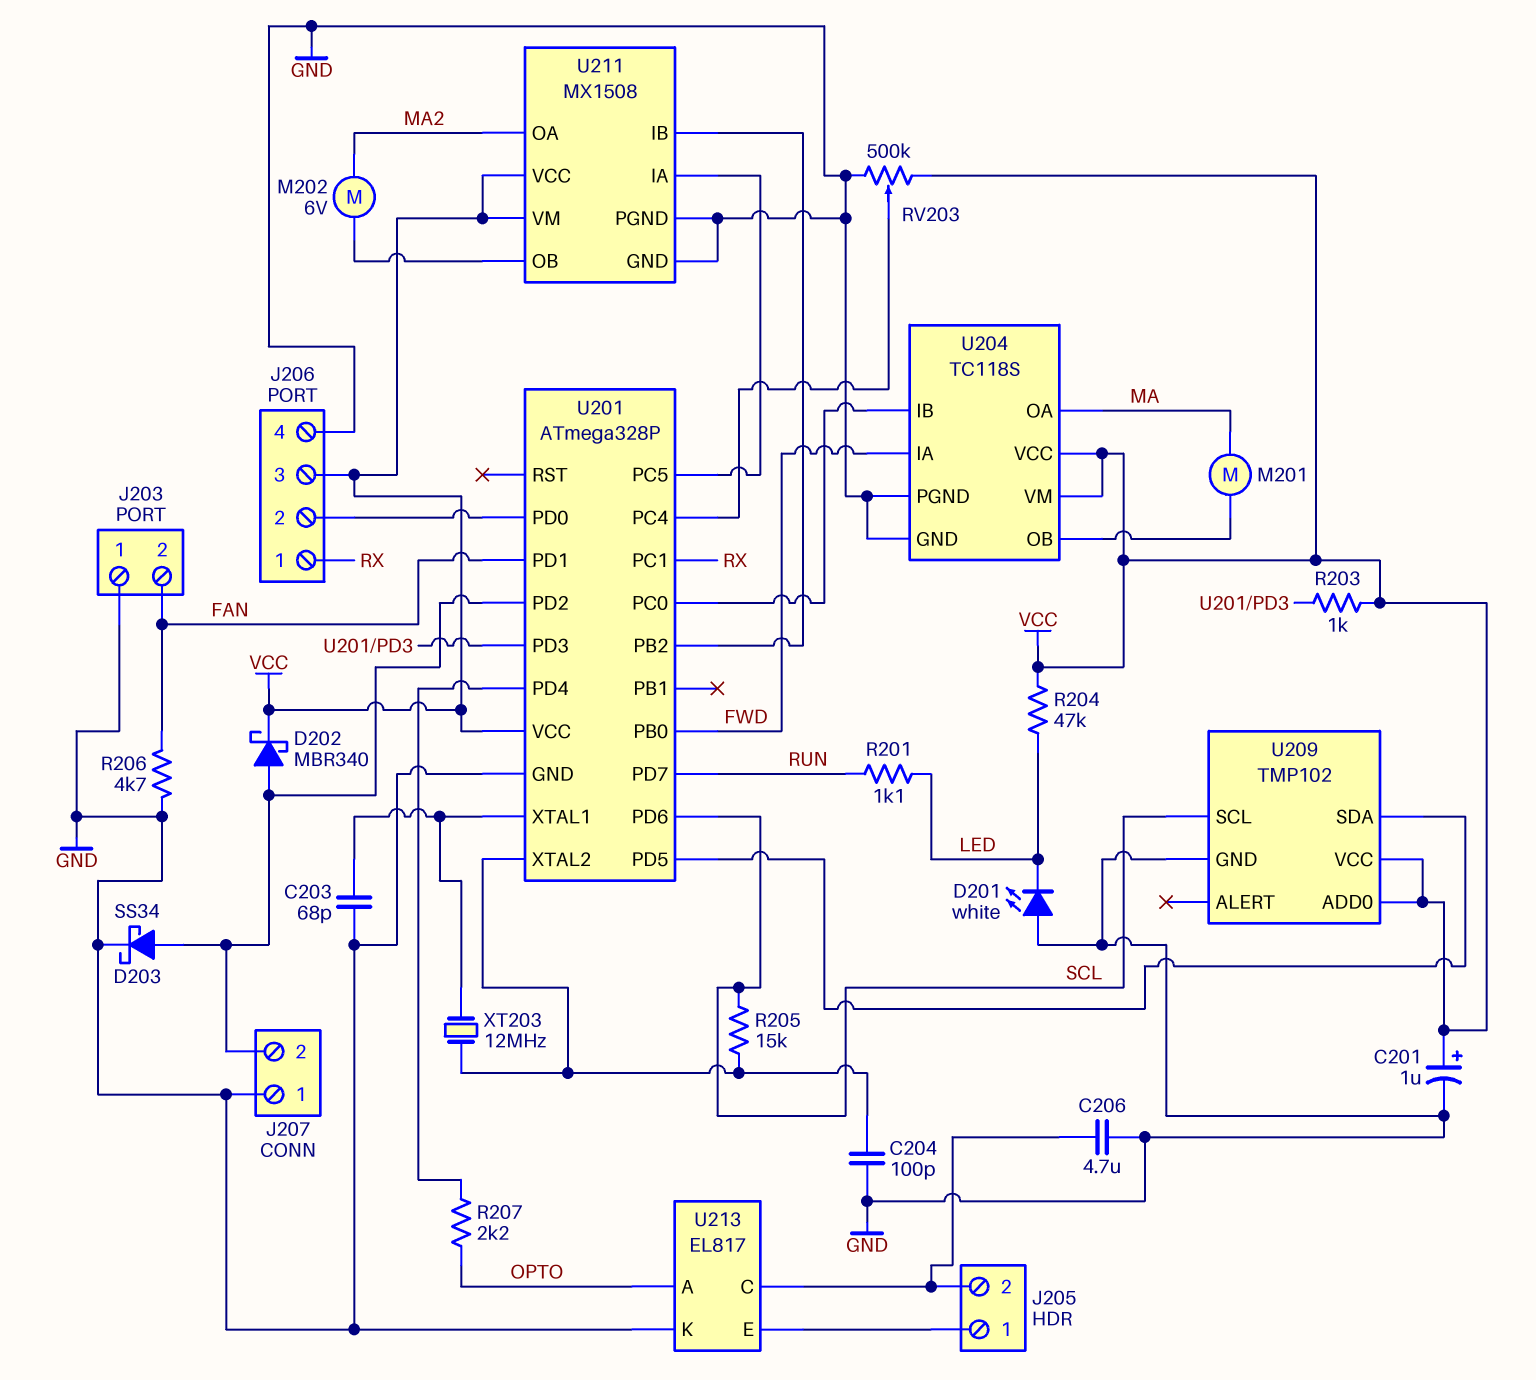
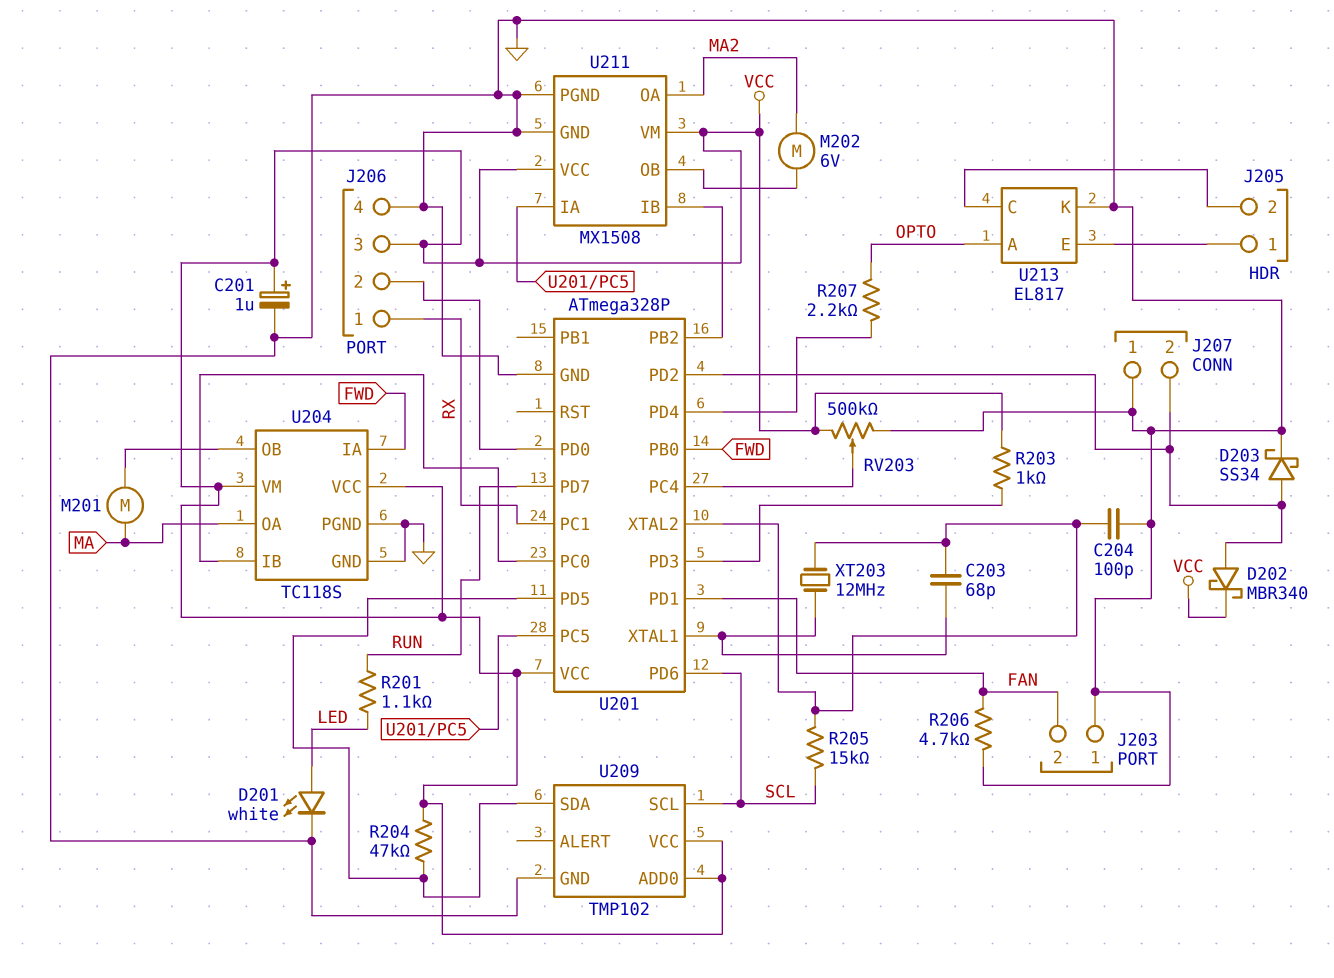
C203: 68pF (GND, U201/XTAL1) -> 68pF (U201/XTAL1, U201/XTAL2)
C206: 4.7uF (GND, J205/2) -> none
D201: LED white (A GND, K LED) -> LED white (A LED, K GND)
R204: 47k (LED, VCC) -> 47k (U201/PD5, VCC)

